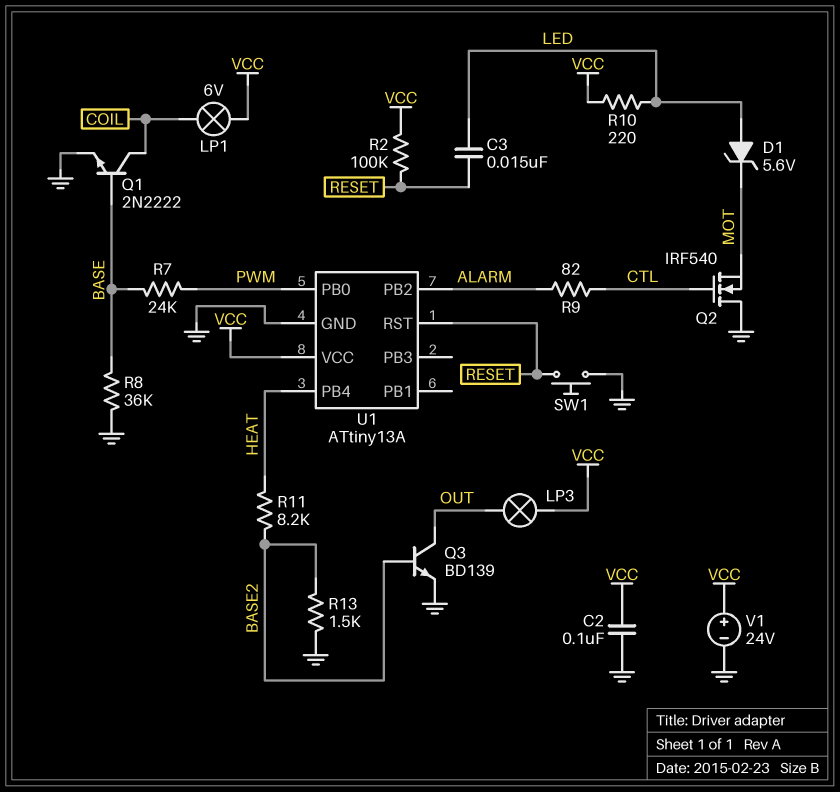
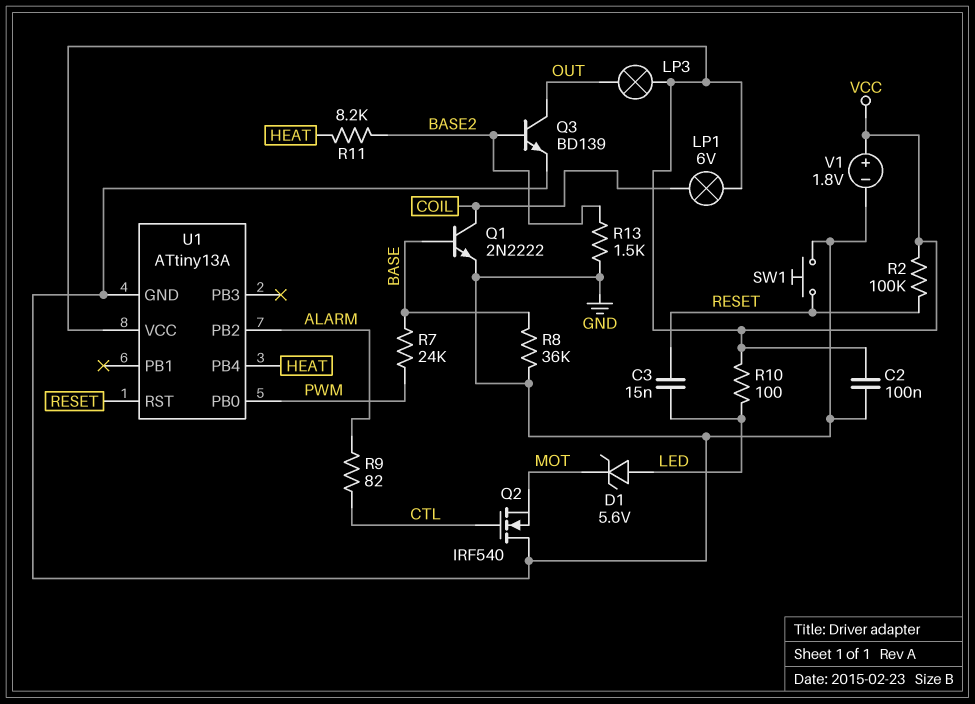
R10: 220 (LED, VCC) -> 100 (LED, VCC)
V1: 24V (plus VCC, minus GND) -> 1.8V (plus VCC, minus GND)

